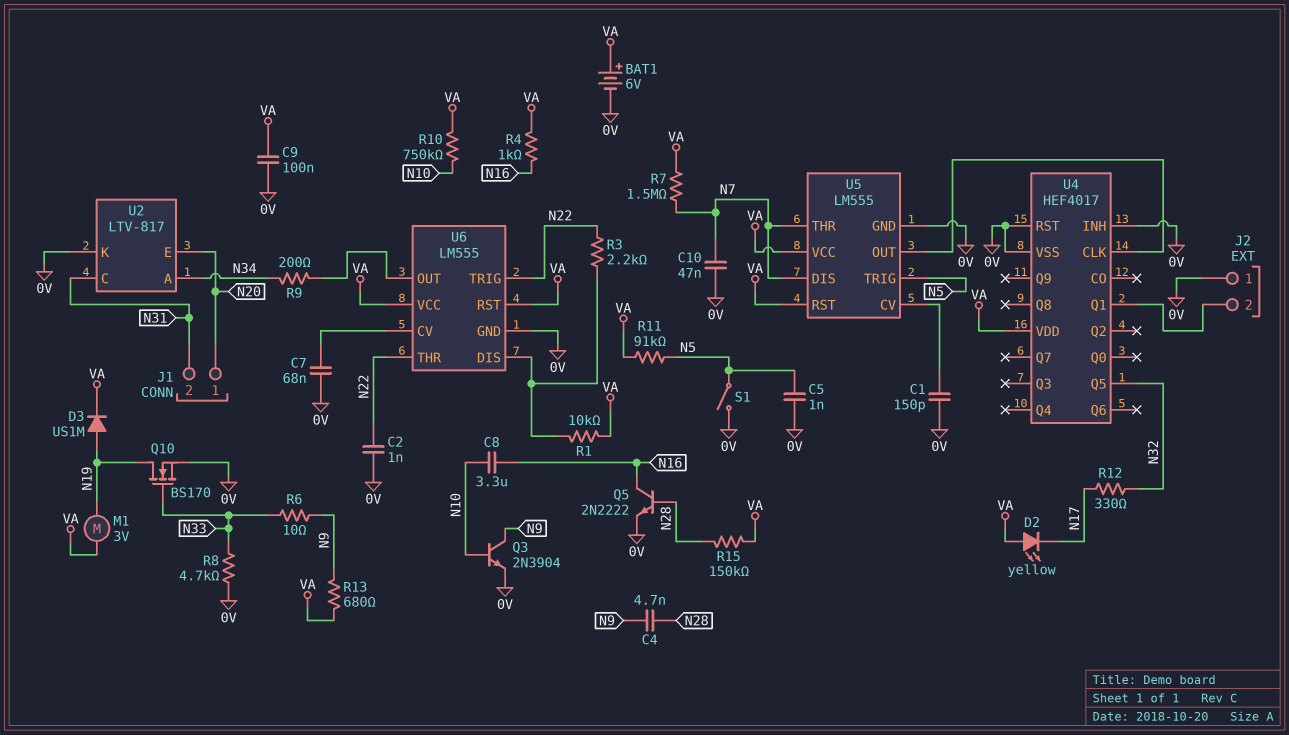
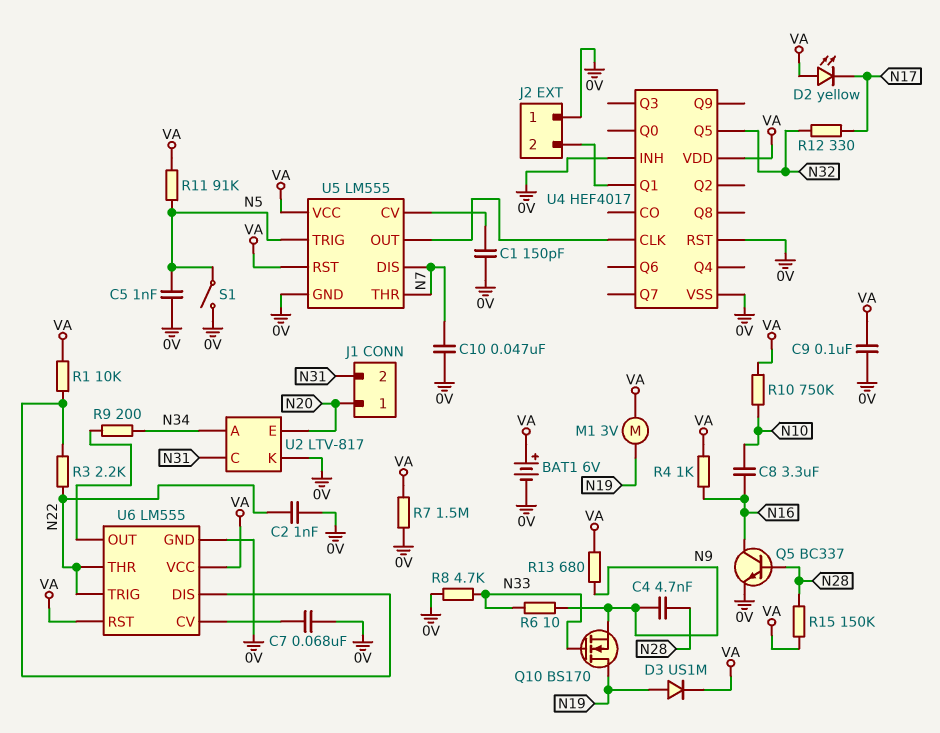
Q3: NPN 2N3904 (B N10, C N9, E 0V) -> none
Q5: NPN 2N2222 (B N28, C N16, E 0V) -> NPN BC337 (B N28, C N16, E 0V)
Q10: NMOS BS170 (G N33, D N19, S 0V) -> NMOS BS170 (G N33, D N19, S N9)
R7: 1.5M (N7, VA) -> 1.5M (0V, VA)

